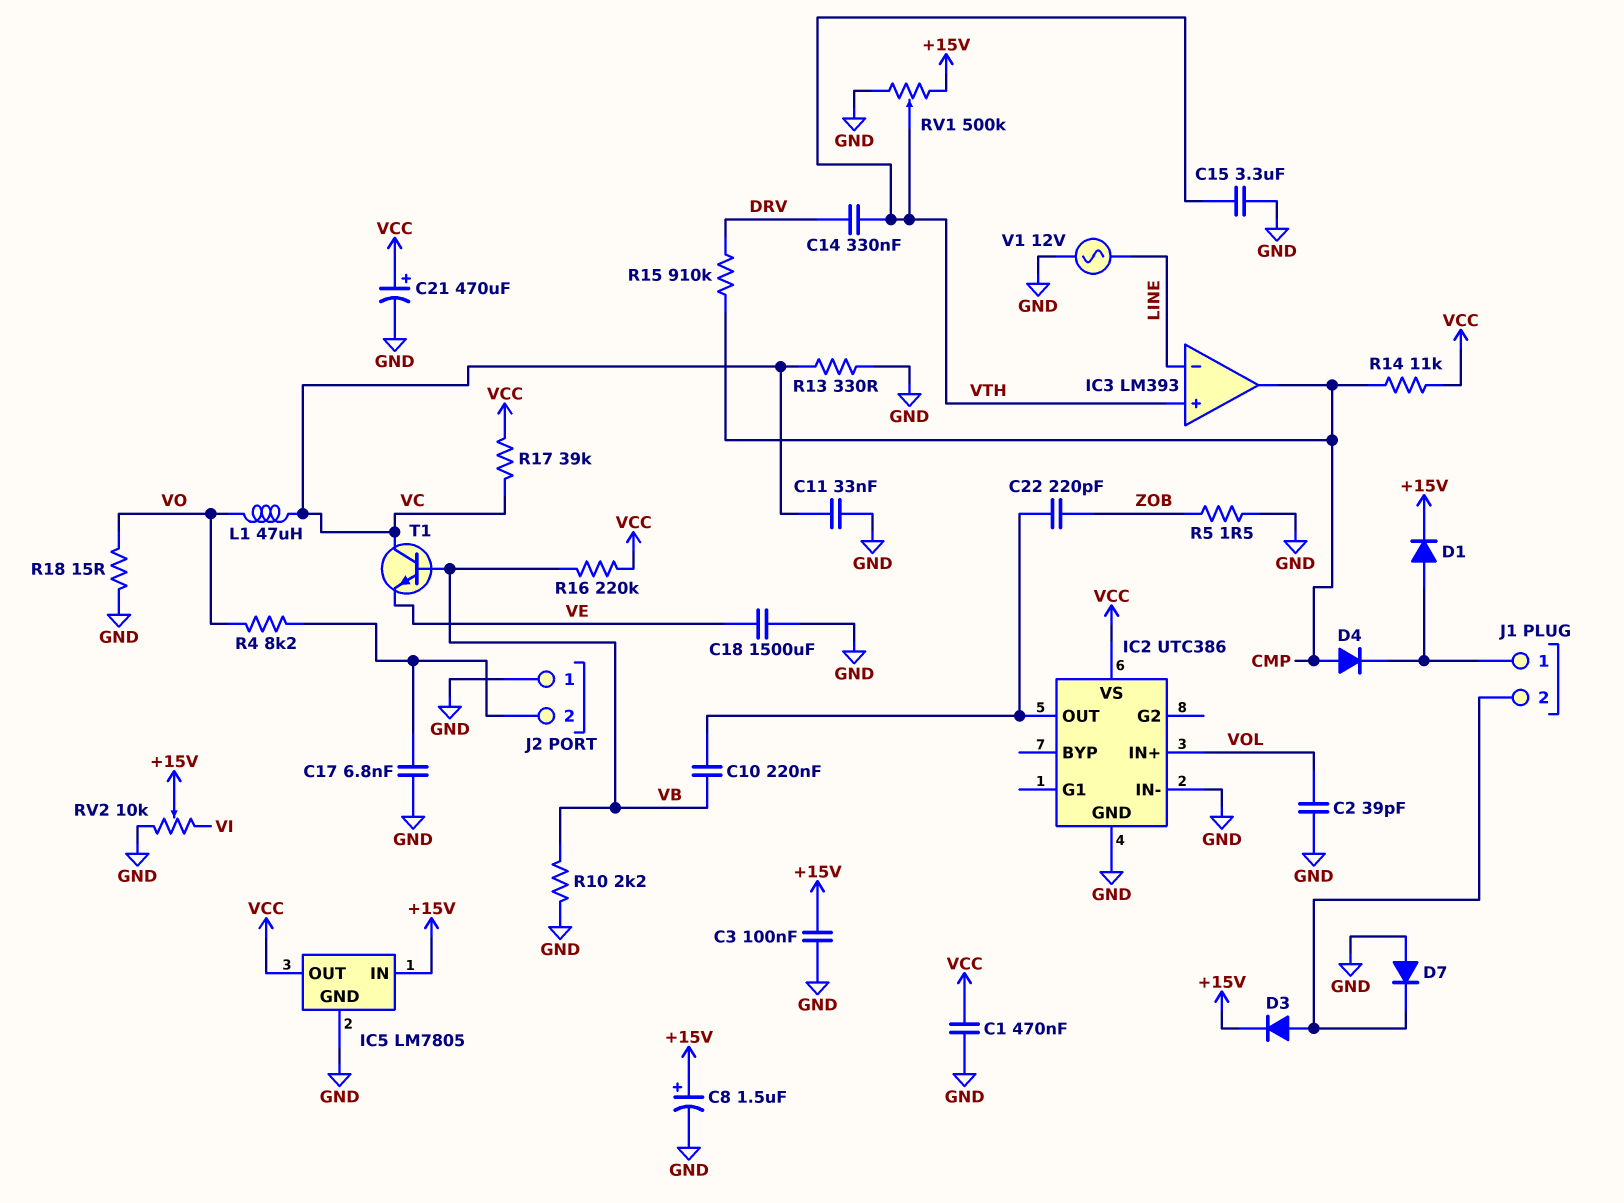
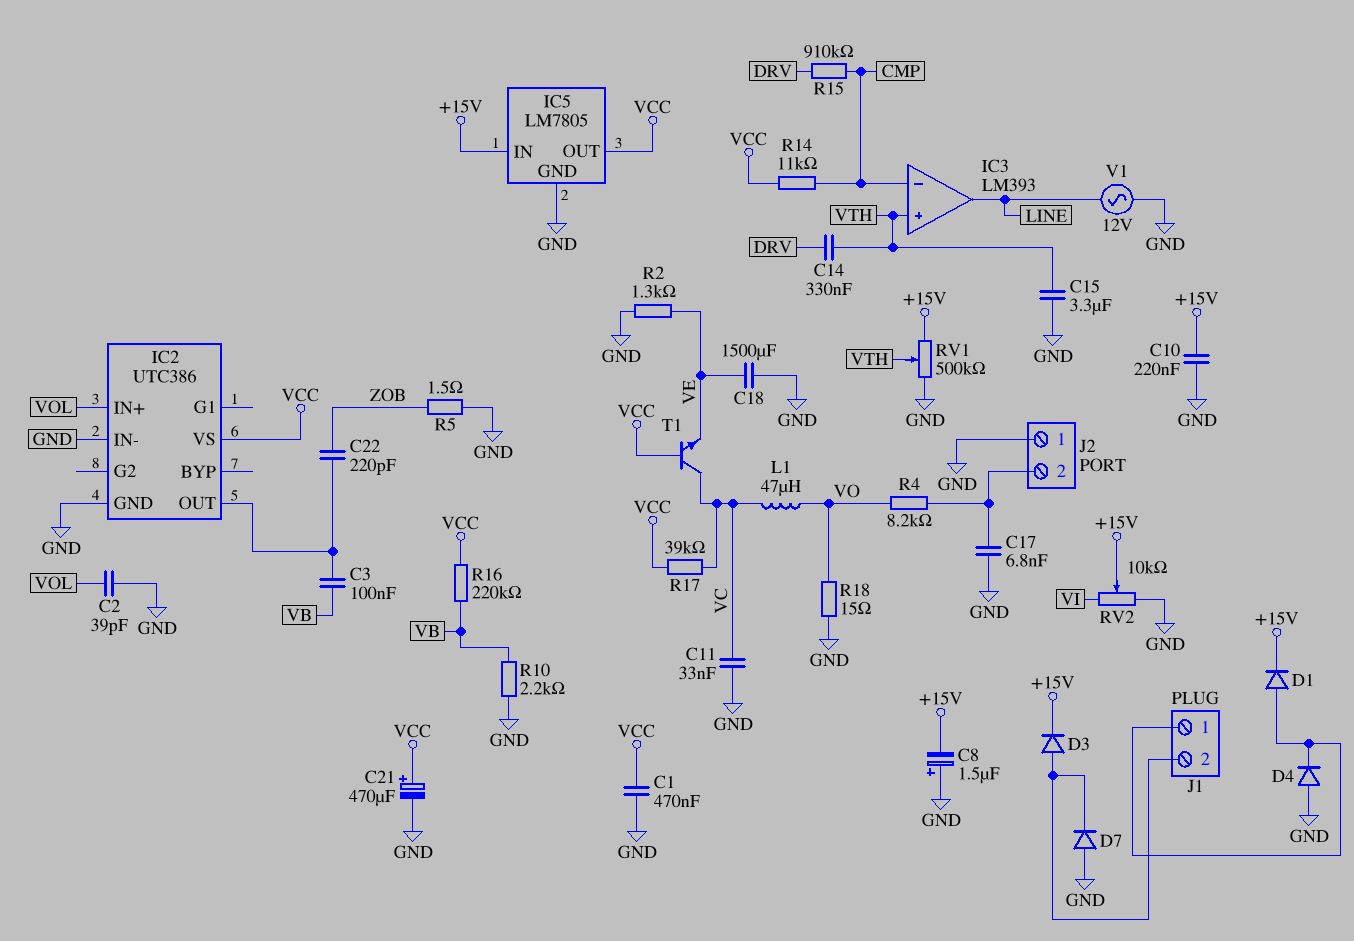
C3: 100nF (+15V, GND) -> 100nF (IC2/OUT, VB)
C8: 1.5uF (plus +15V, minus GND) -> 1.5uF (plus GND, minus +15V)
C10: 220nF (IC2/OUT, VB) -> 220nF (+15V, GND)
D4: diode (A CMP, K J1/1) -> diode (A GND, K J1/1)
IC3 pin in-: LINE -> CMP
IC3 pin out: CMP -> LINE
R2: none -> 1.3k (GND, VE)
R13: 330 (GND, VC) -> none
T1: NPN (B VB, C VC, E VE) -> NPN (B VCC, C VC, E VE)

